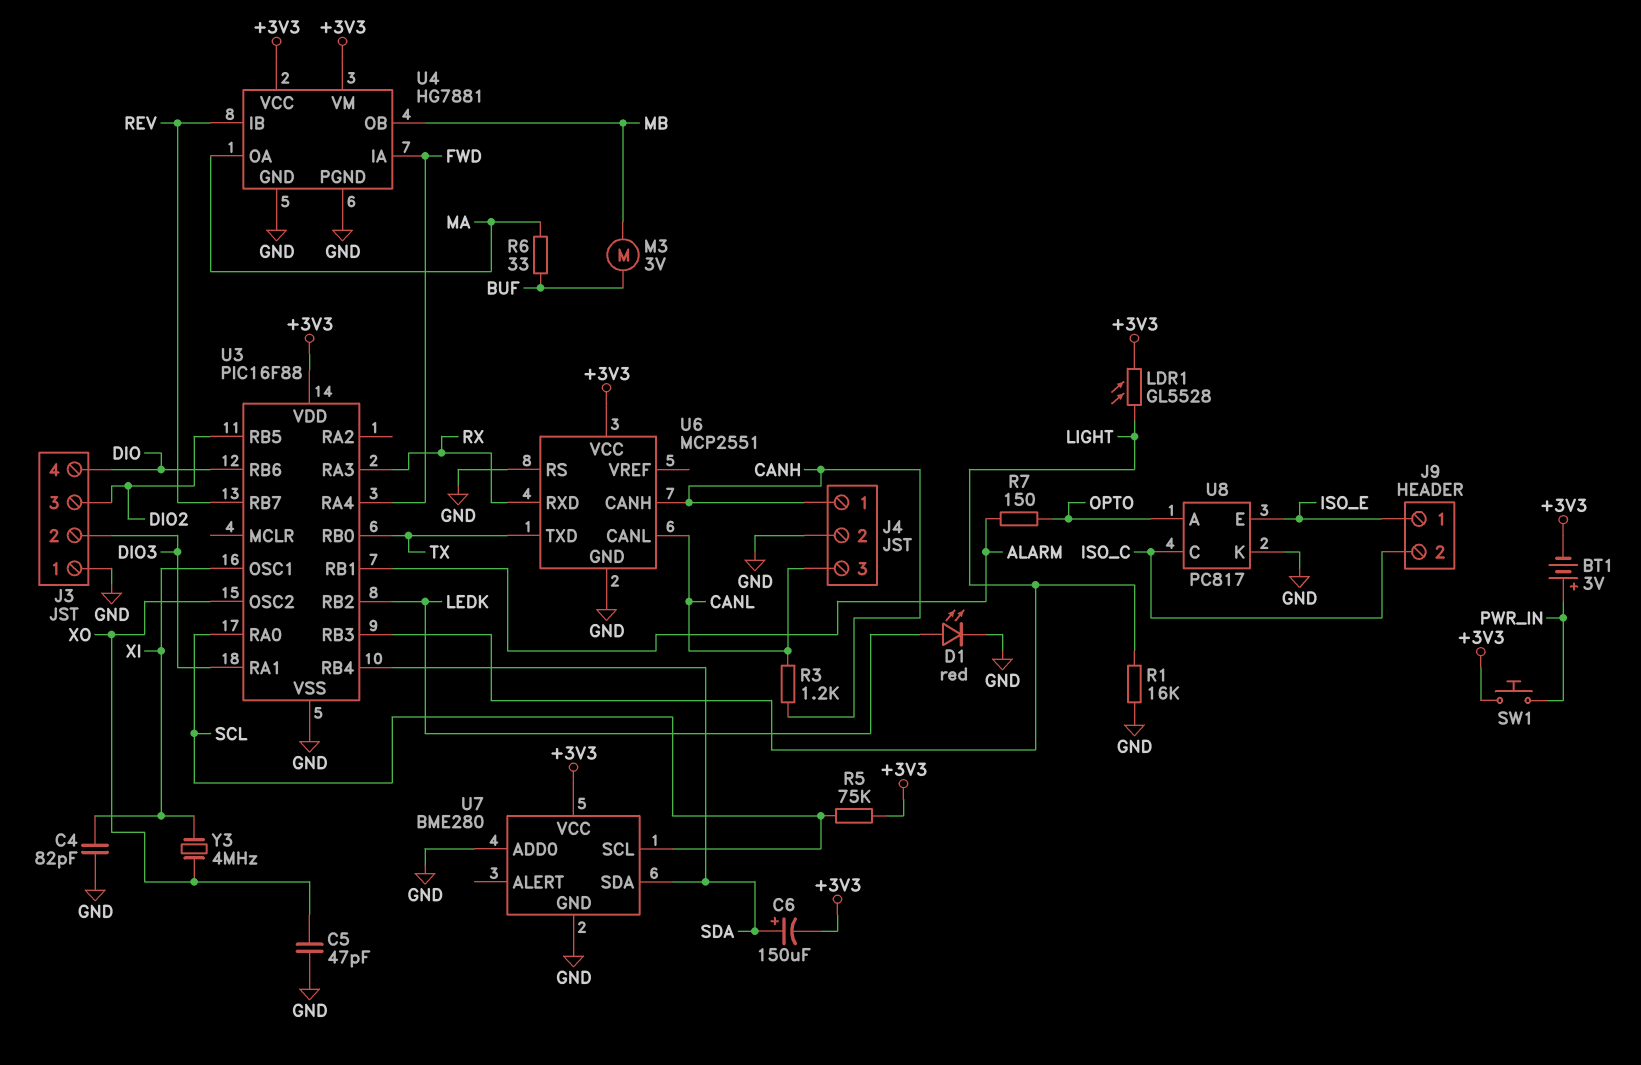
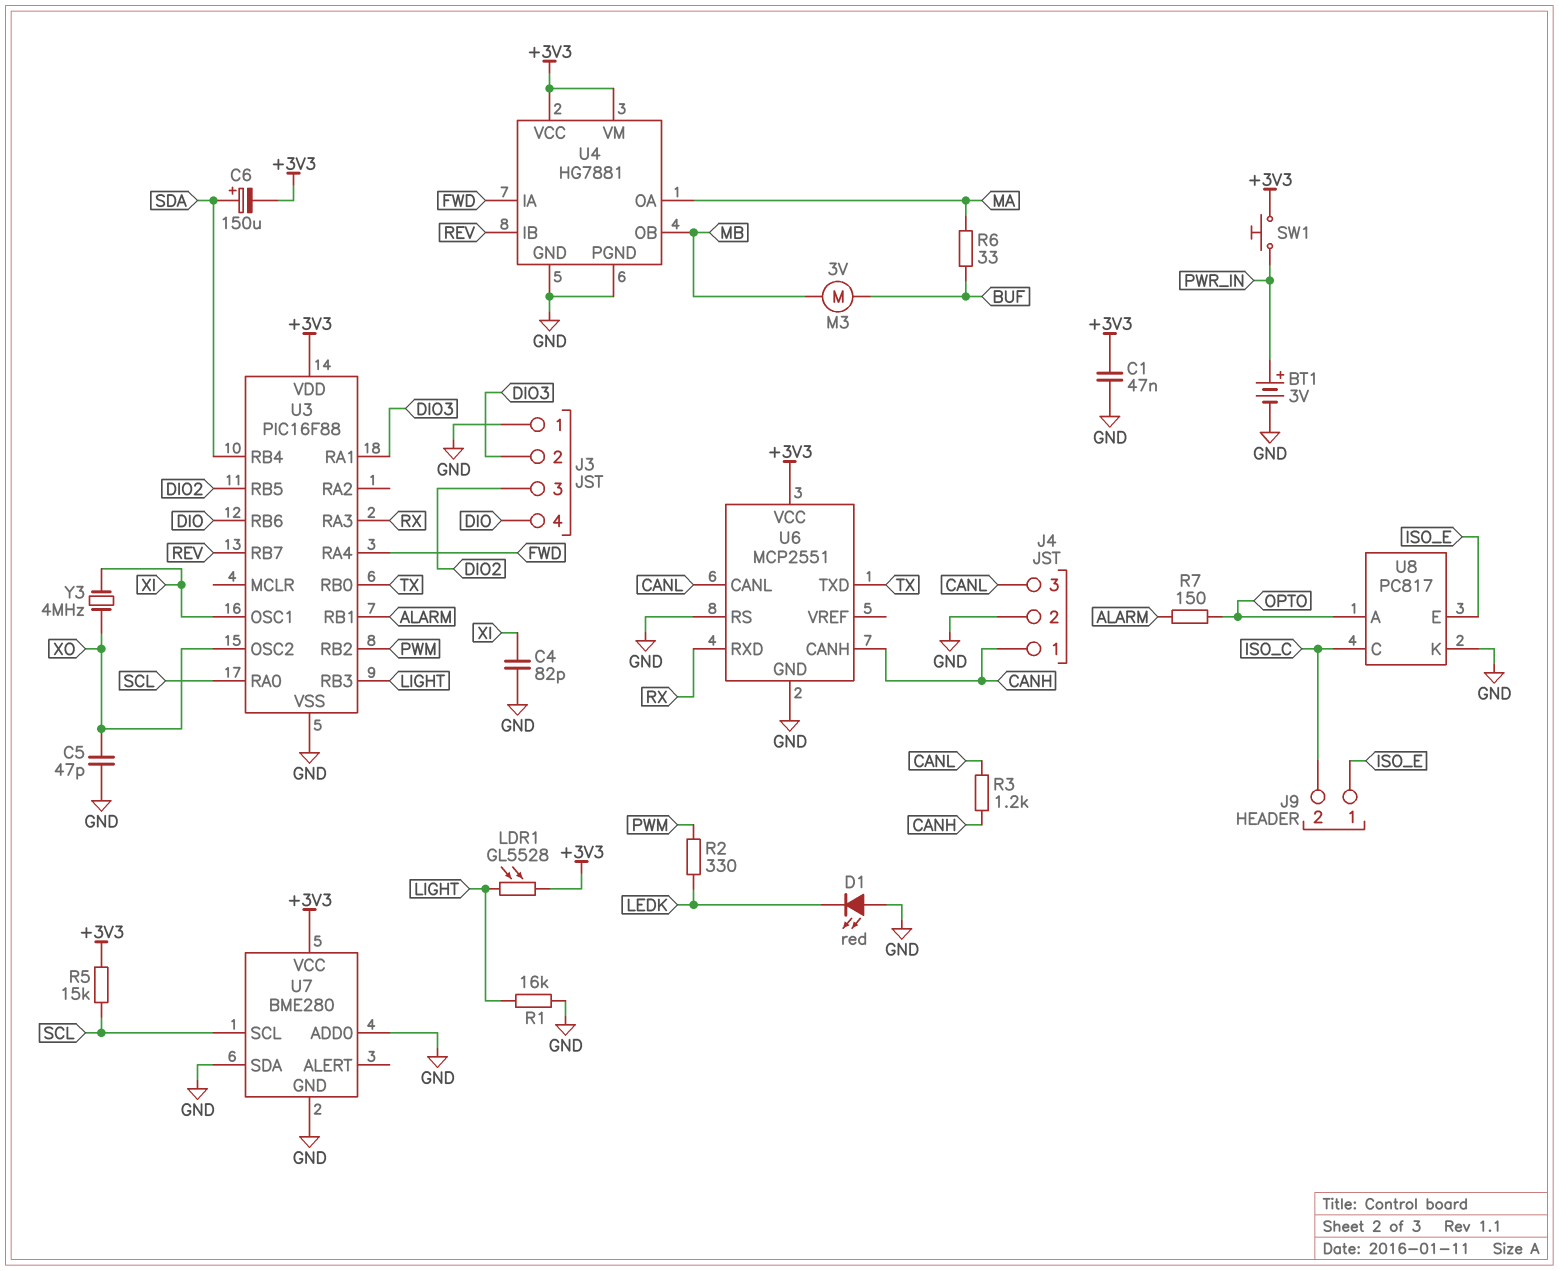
BT1: 3V (plus PWR_IN, minus +3V3) -> 3V (plus PWR_IN, minus GND)
C1: none -> 47nF (+3V3, GND)
D1: LED red (A LEDK, K GND) -> LED red (A GND, K LEDK)
R2: none -> 330 (LEDK, PWM)
R5: 75k (+3V3, SCL) -> 15k (+3V3, SCL)
U3 pin RB2: LEDK -> PWM
U7 pin SDA: SDA -> GND

